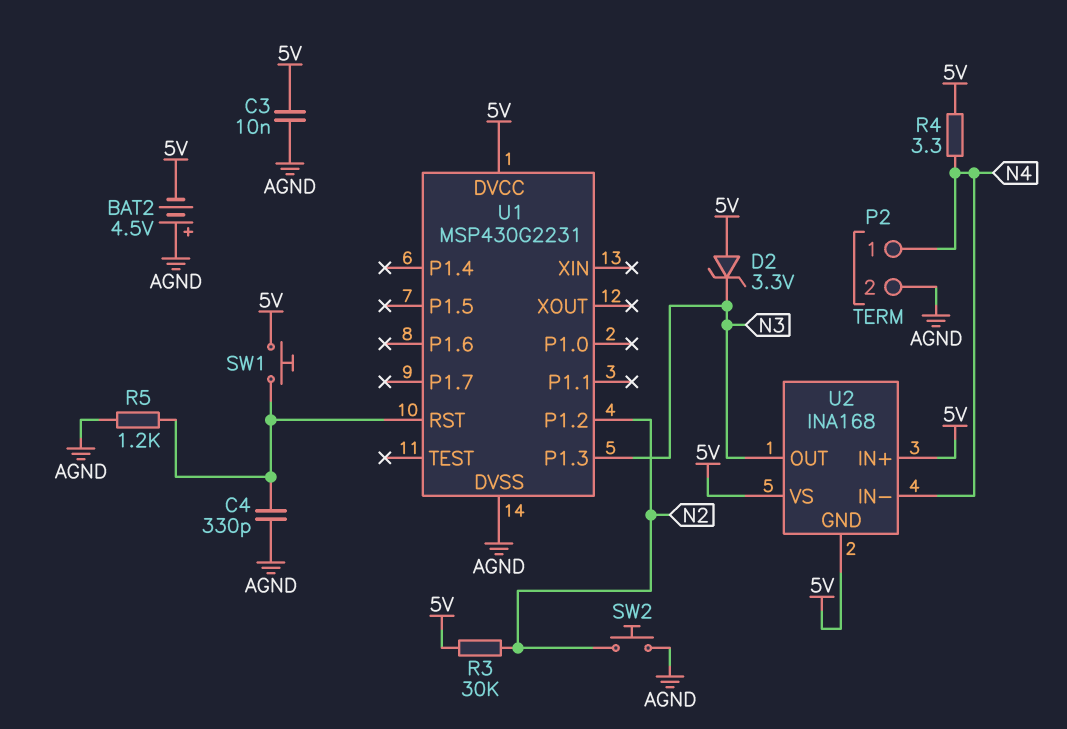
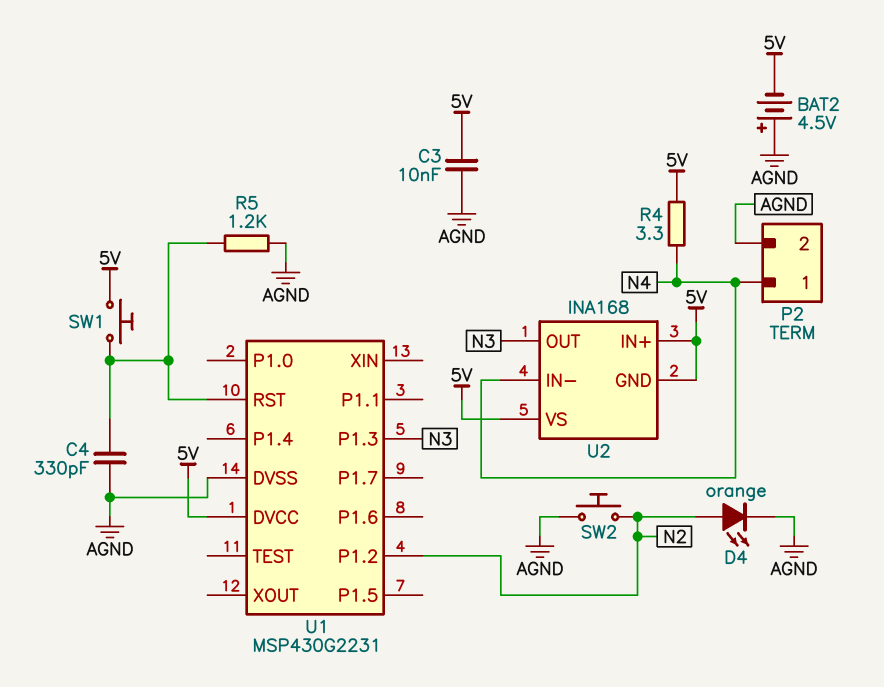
D2: zener 3.3V (A 5V, K N3) -> none
D4: none -> LED orange (A N2, K AGND)
R3: 30k (5V, N2) -> none

